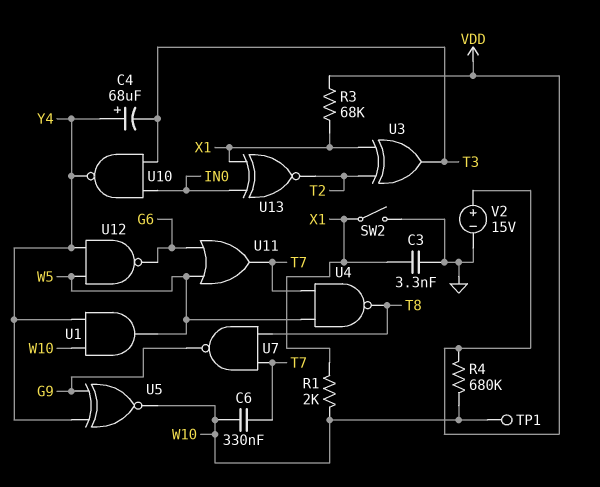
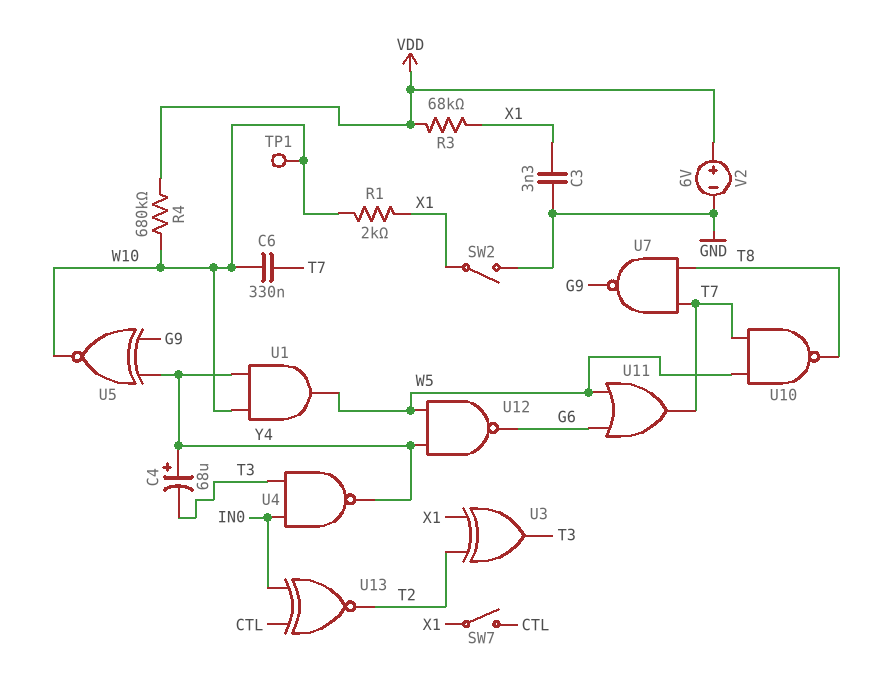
SW7: none -> switch (CTL, X1)
U4: NAND (in T7, in W5, out T8) -> NAND (in IN0, in T3, out Y4)
U10: NAND (in IN0, in T3, out Y4) -> NAND (in T7, in W5, out T8)
U13: XNOR (in IN0, in X1, out T2) -> XNOR (in CTL, in IN0, out T2)
V2: 15V (plus VDD, minus GND) -> 6V (plus VDD, minus GND)

